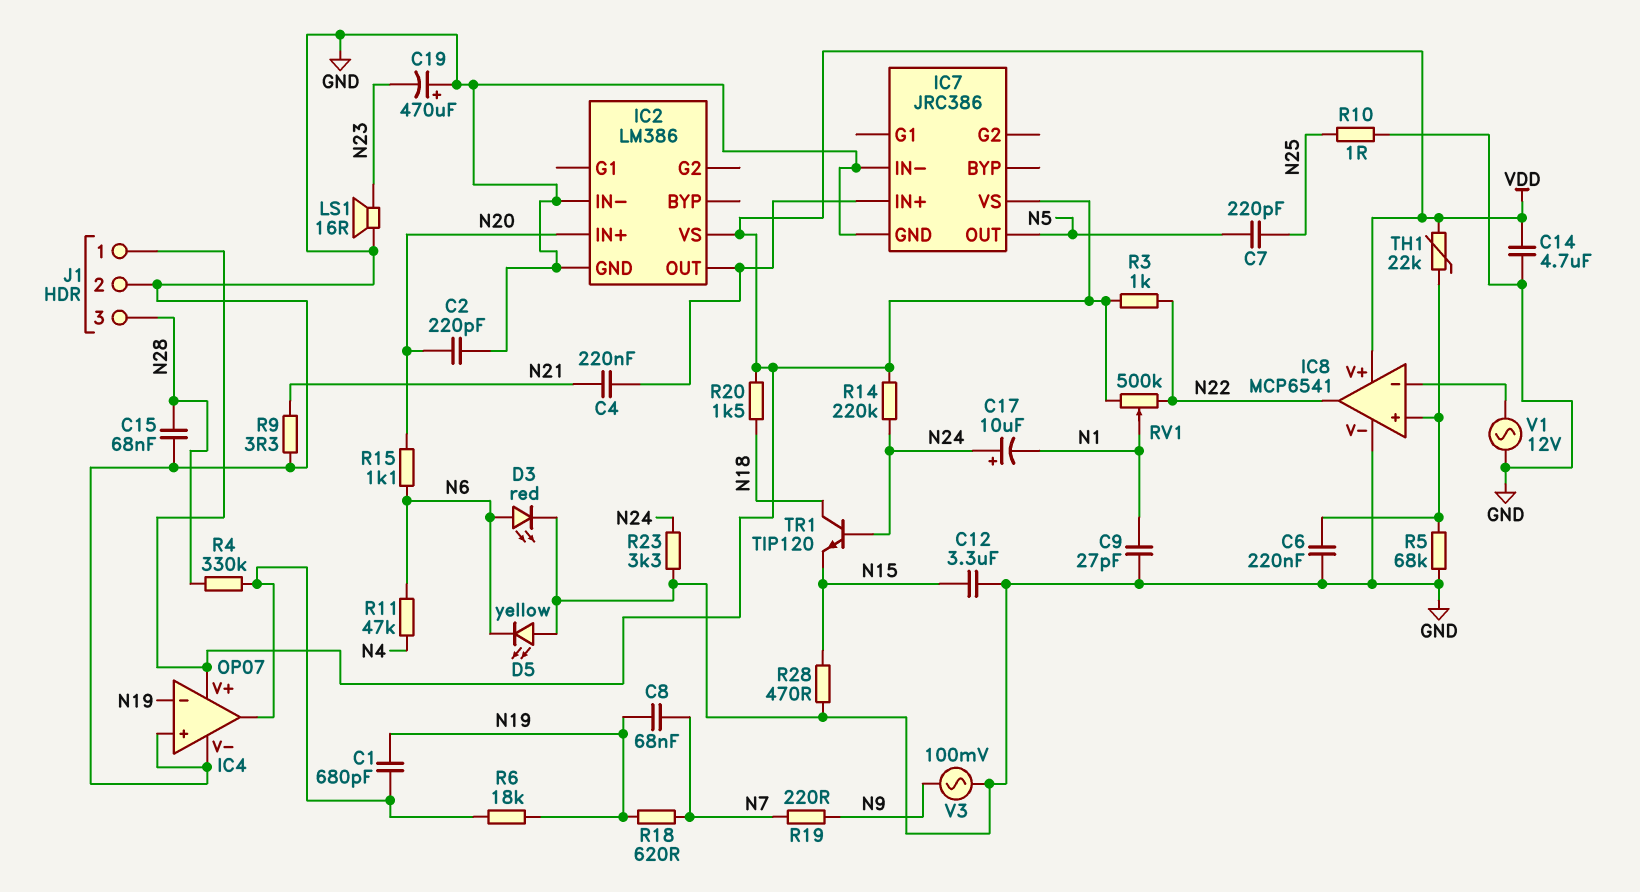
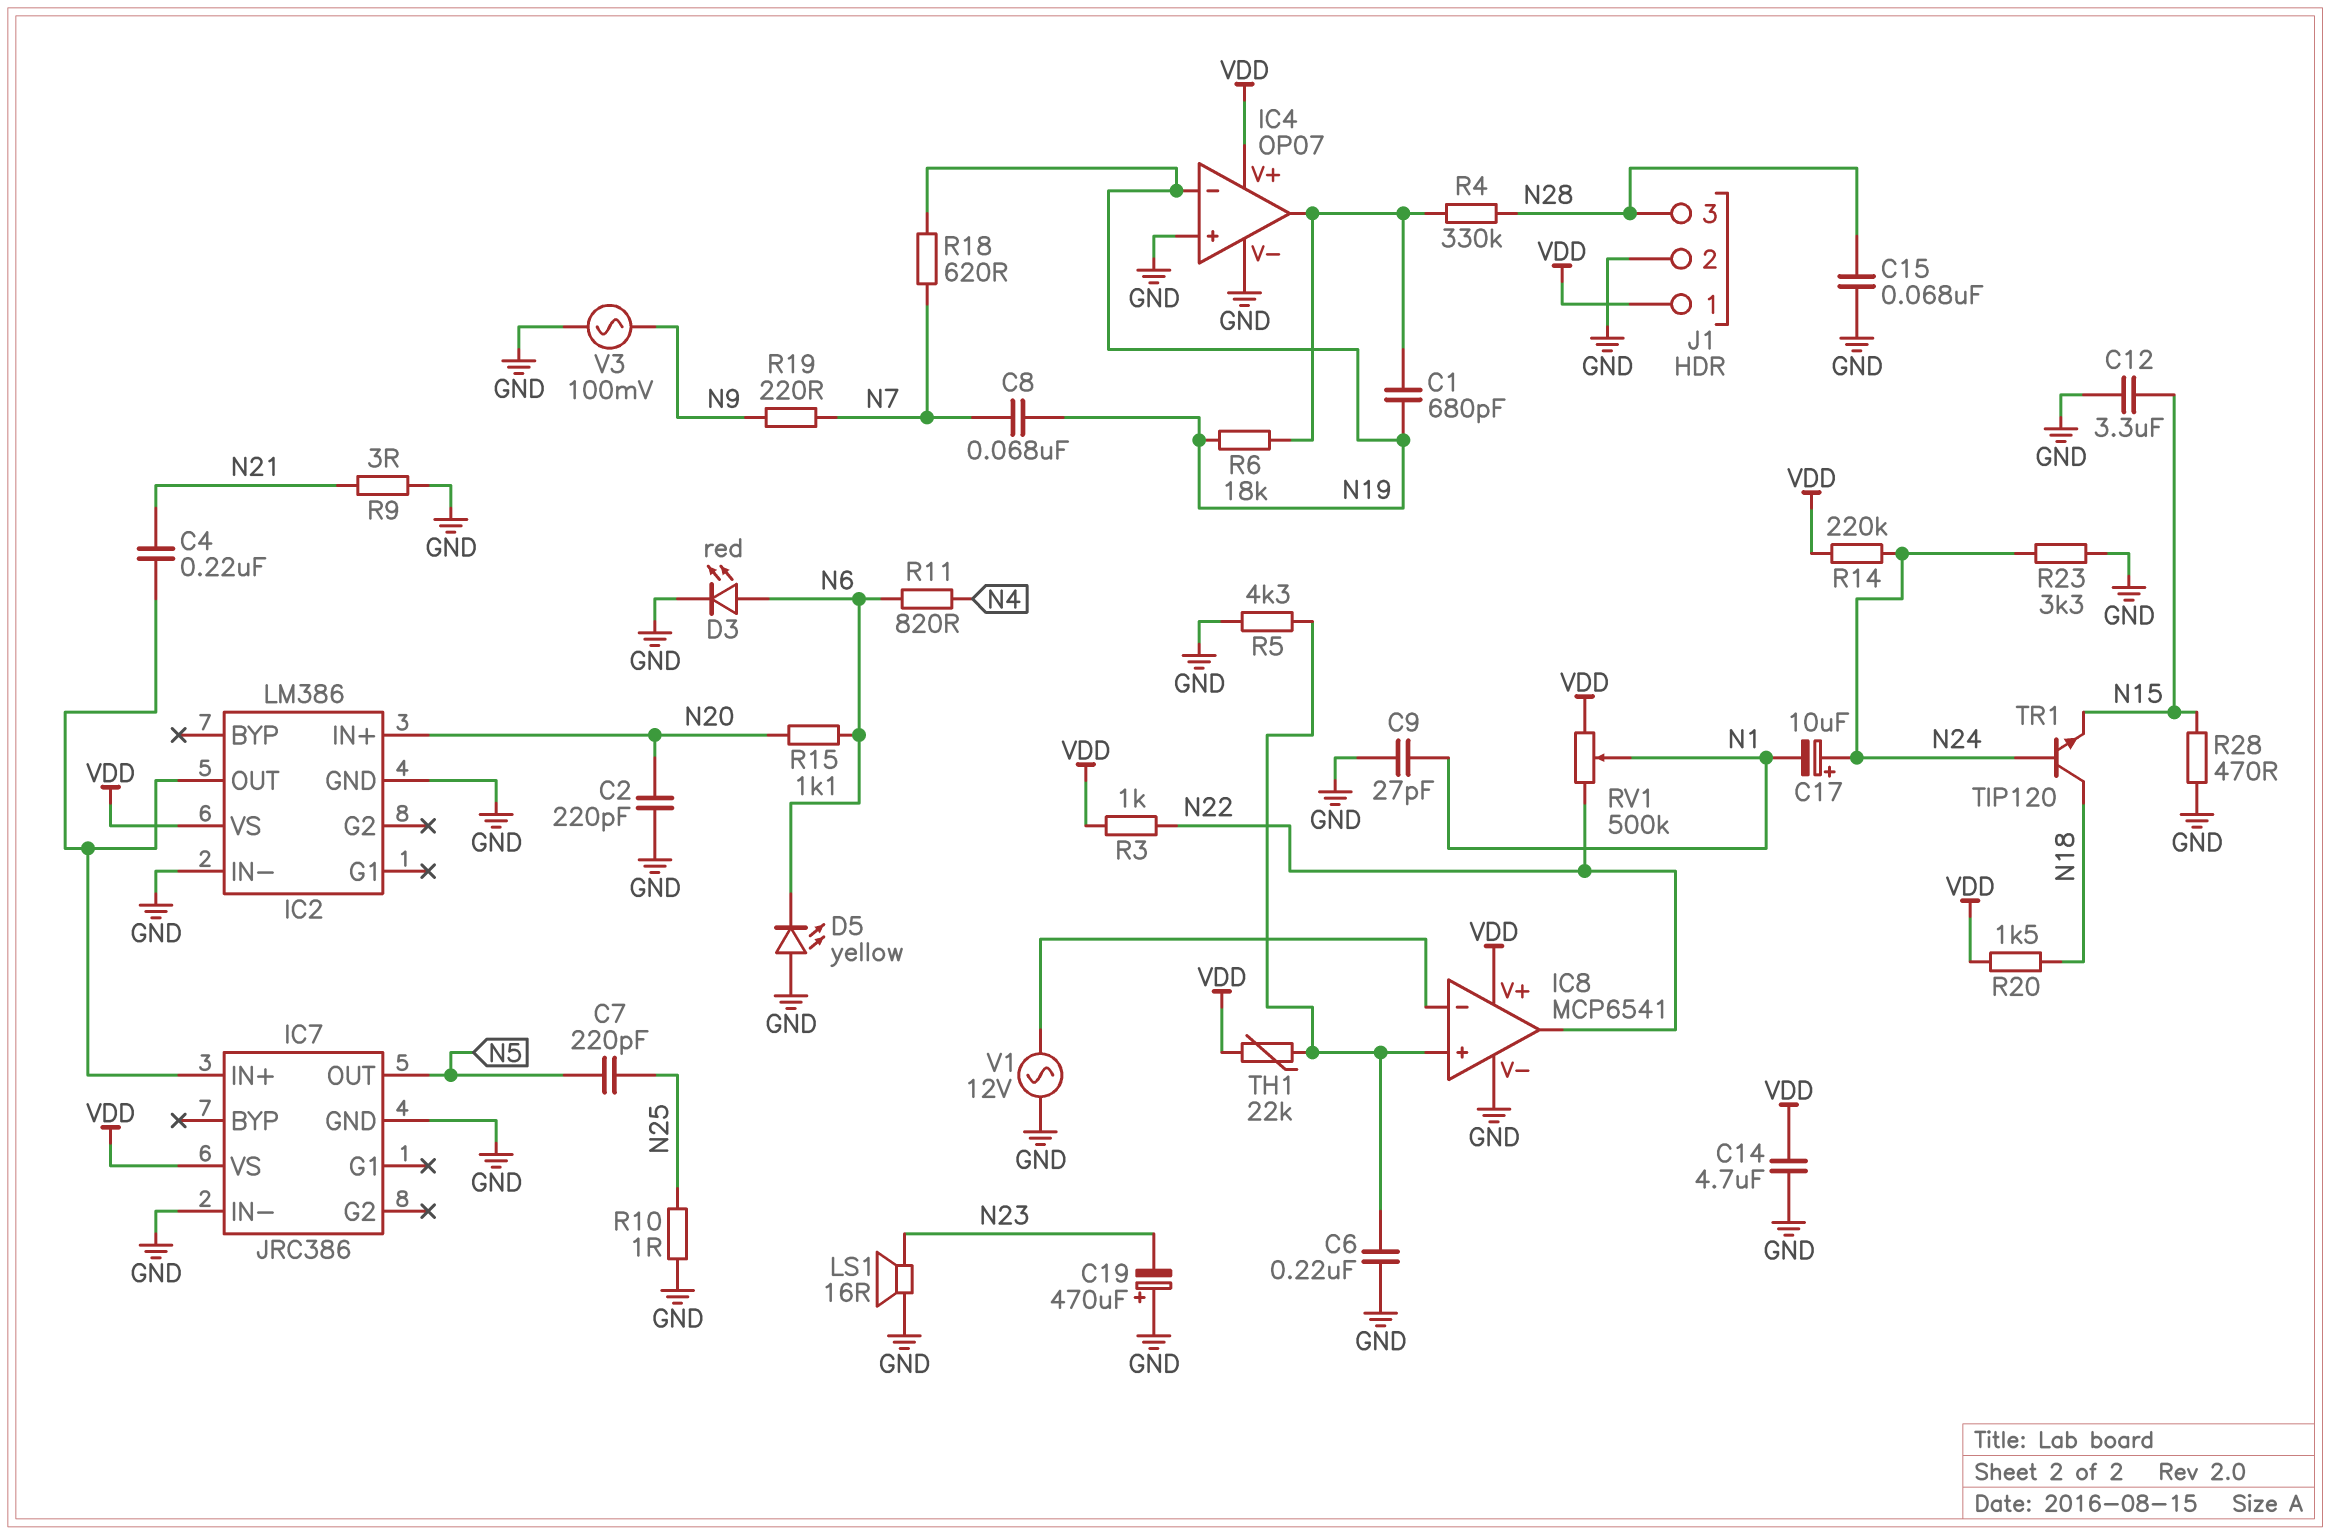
R5: 68k (GND, IC8/in+) -> 4.3k (GND, IC8/in+)
R9: 3.3 (GND, N21) -> 3 (GND, N21)
R11: 47k (N4, N6) -> 820 (N4, N6)

